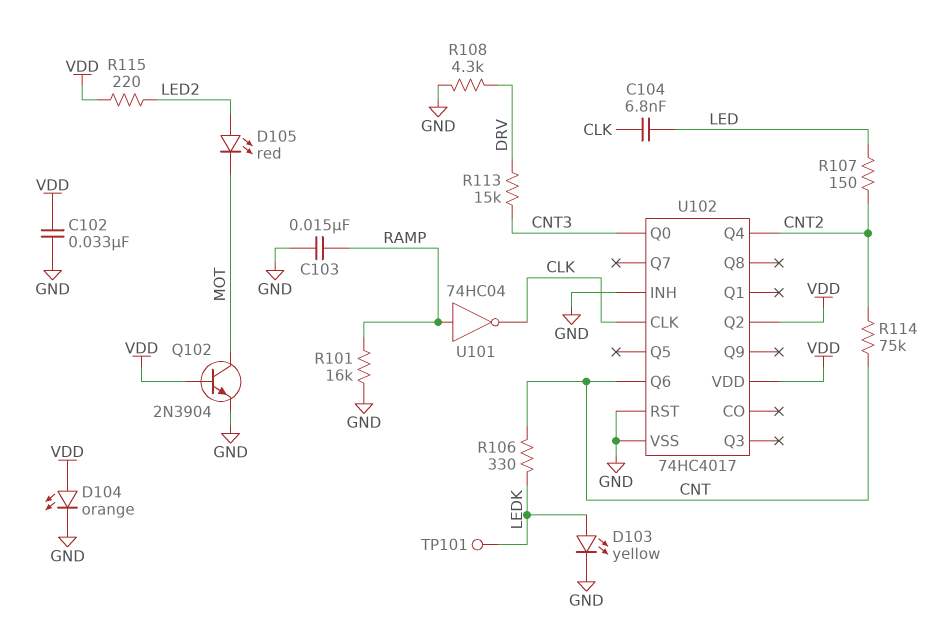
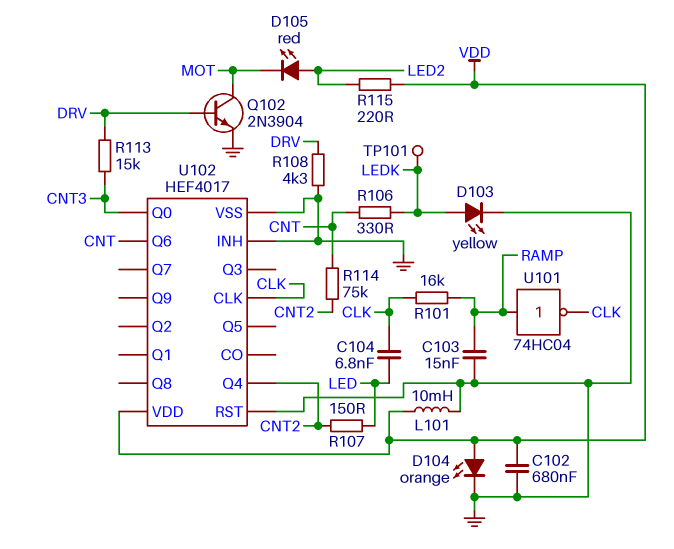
C102: 33nF (GND, VDD) -> 680nF (GND, VDD)
L101: none -> 10mH (GND, VDD)
Q102: NPN 2N3904 (B VDD, C MOT, E GND) -> NPN 2N3904 (B DRV, C MOT, E GND)
R101: 16k (GND, RAMP) -> 16k (CLK, RAMP)
U102: 74HC4017 -> HEF4017
U102 pin Q2: VDD -> none

